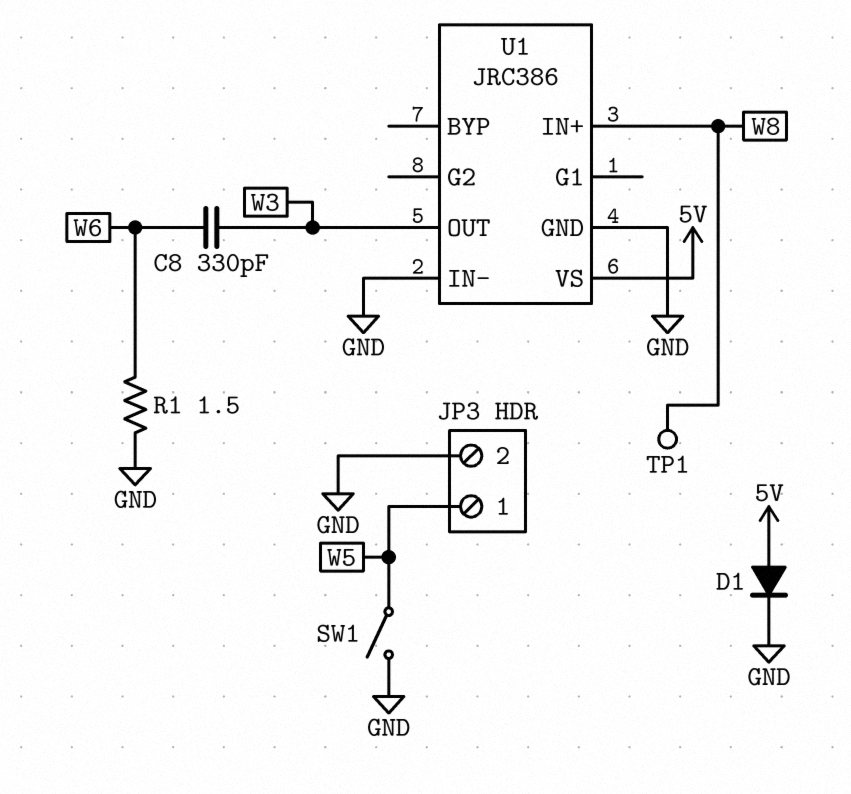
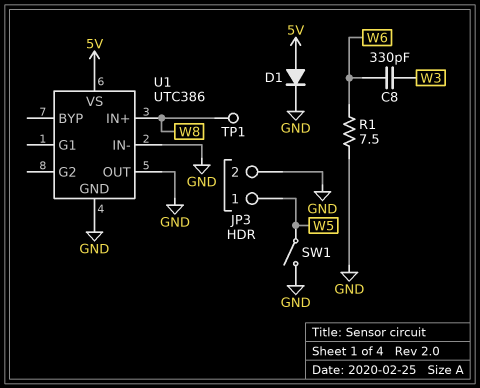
R1: 1.5 (GND, W6) -> 7.5 (GND, W6)
U1: JRC386 -> UTC386
U1 pin OUT: W3 -> GND

